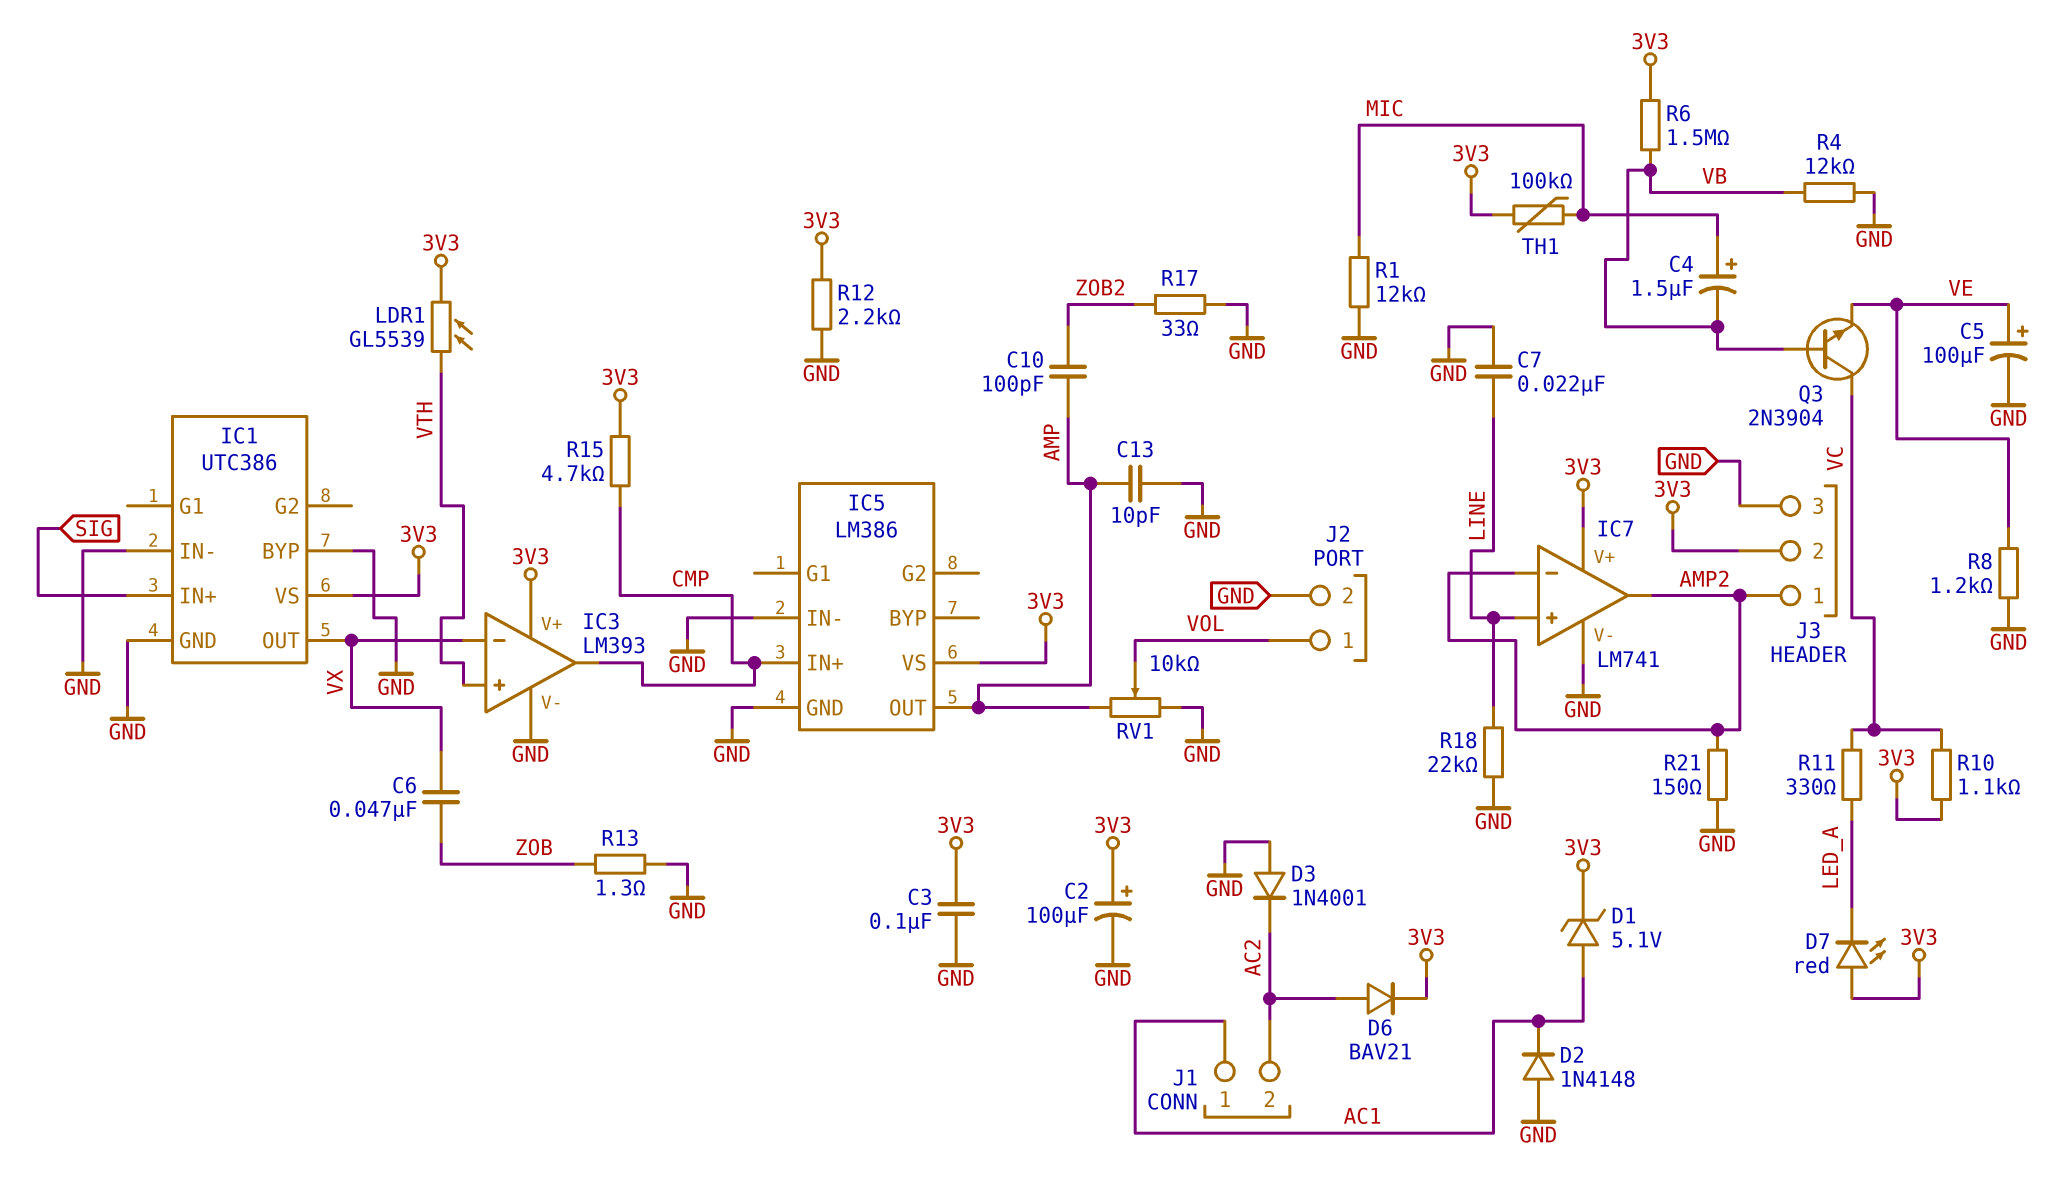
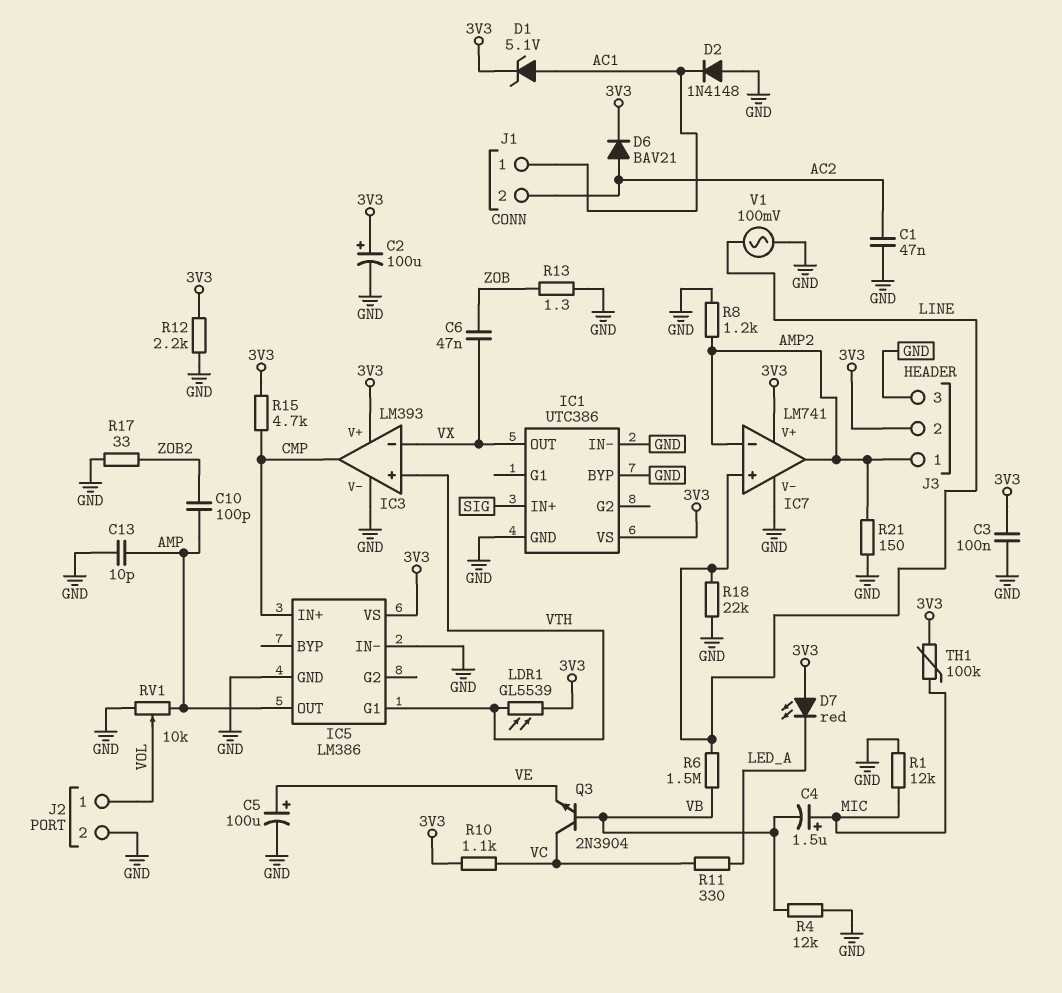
C1: none -> 47nF (AC2, GND)
C7: 22nF (GND, LINE) -> none
D3: diode 1N4001 (A GND, K AC2) -> none
IC5 pin G1: none -> VTH
R6: 1.5M (3V3, VB) -> 1.5M (LINE, VB)
R8: 1.2k (GND, VE) -> 1.2k (AMP2, GND)
V1: none -> AC 100mV (GND, LINE)

